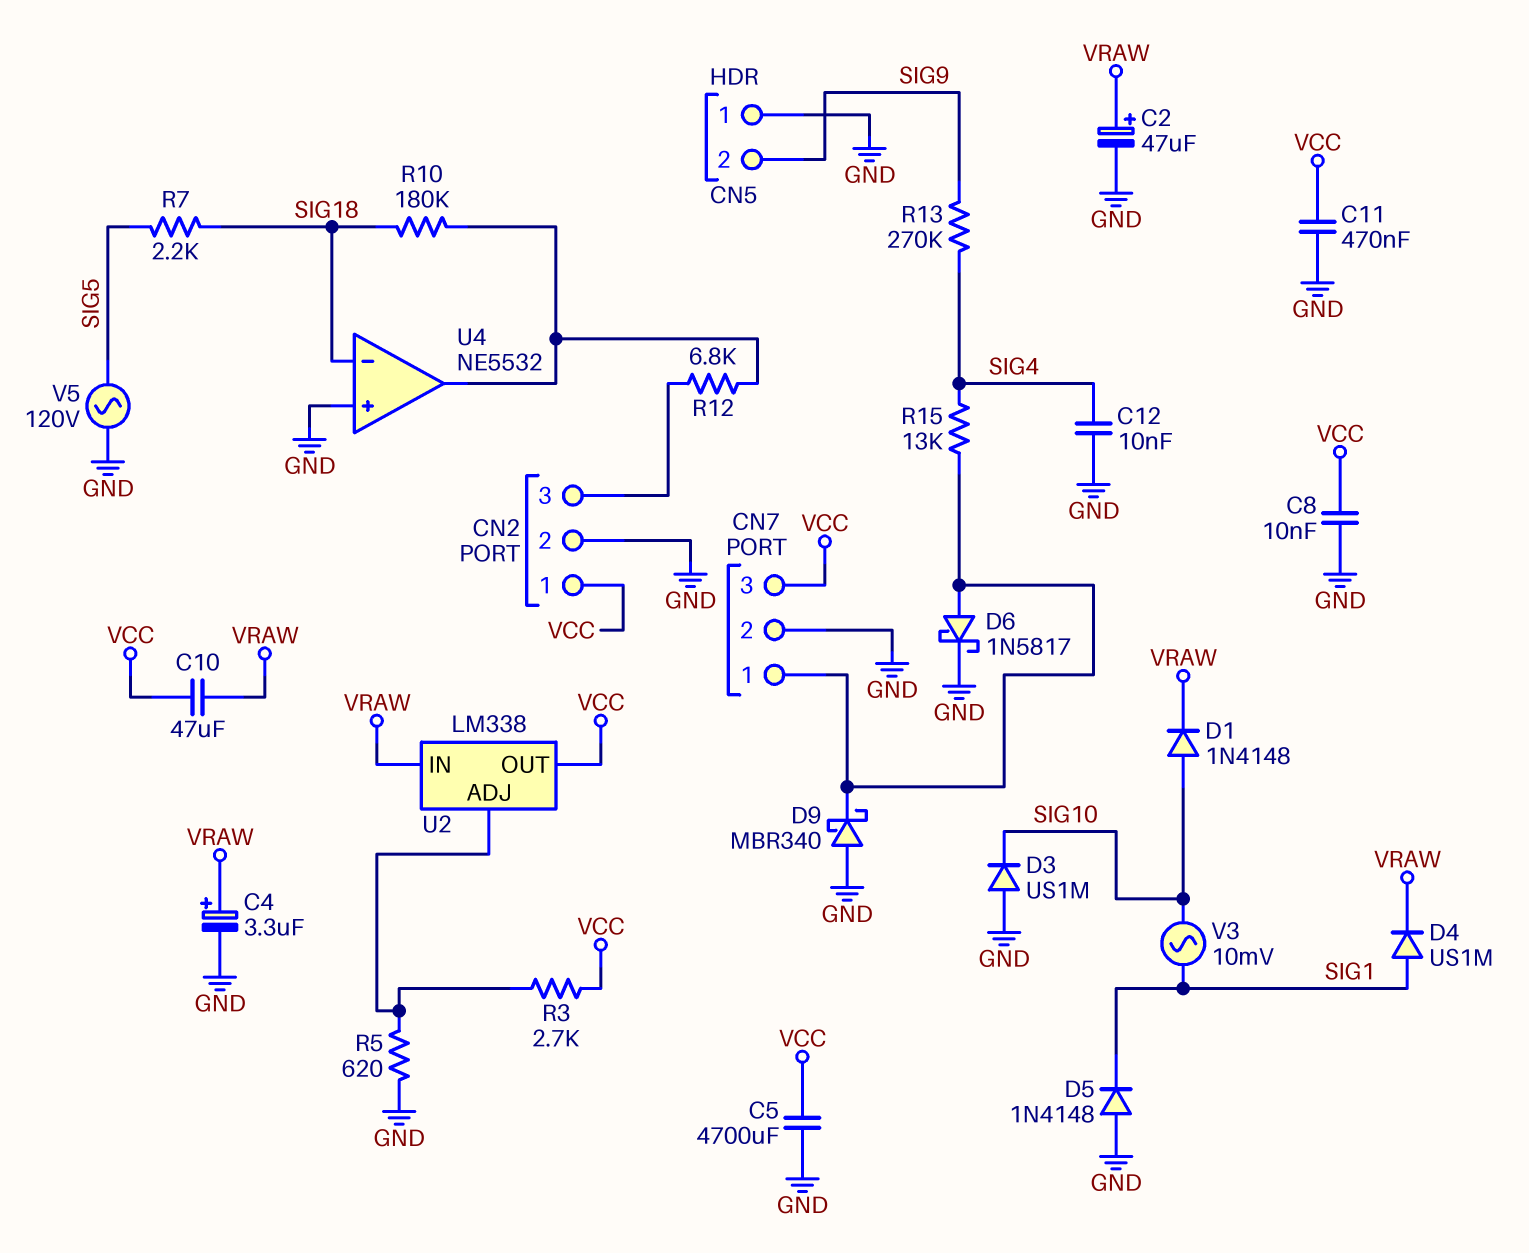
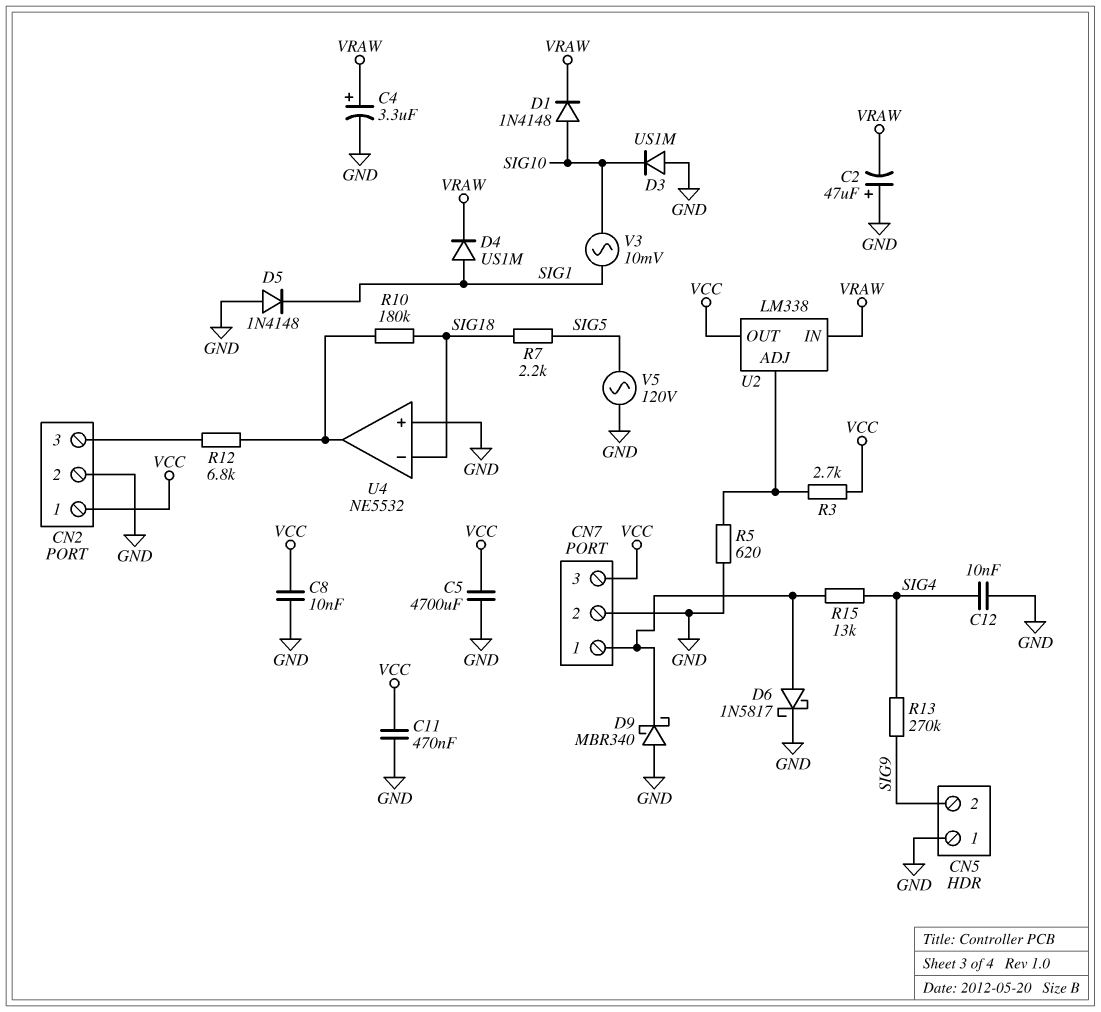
C2: 47uF (plus VRAW, minus GND) -> 47uF (plus GND, minus VRAW)
C10: 47uF (VCC, VRAW) -> none

